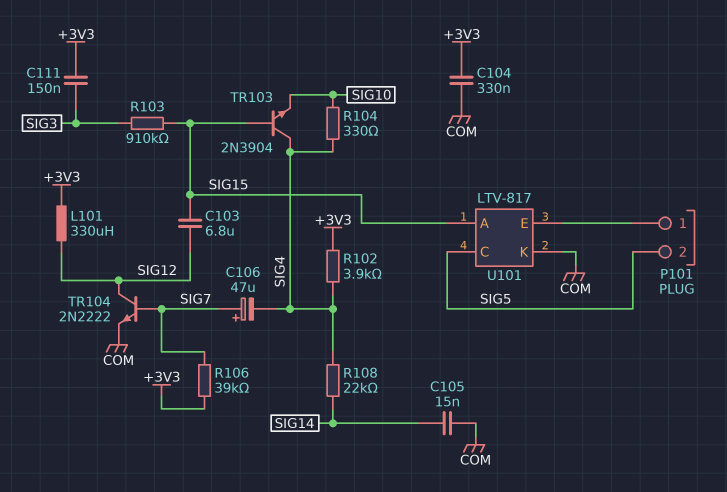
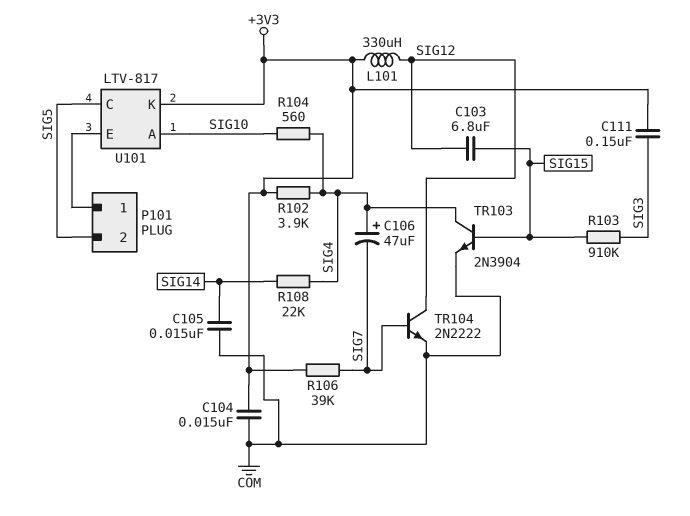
C104: 330nF (+3V3, COM) -> 15nF (+3V3, COM)
C106: 47uF (plus SIG7, minus SIG4) -> 47uF (plus SIG4, minus SIG7)
R104: 330 (SIG4, SIG10) -> 560 (SIG4, SIG10)
TR103: NPN 2N3904 (B SIG15, C SIG4, E SIG10) -> NPN 2N3904 (B SIG15, C SIG4, E COM)
U101 pin A: SIG15 -> SIG10
U101 pin K: COM -> +3V3

